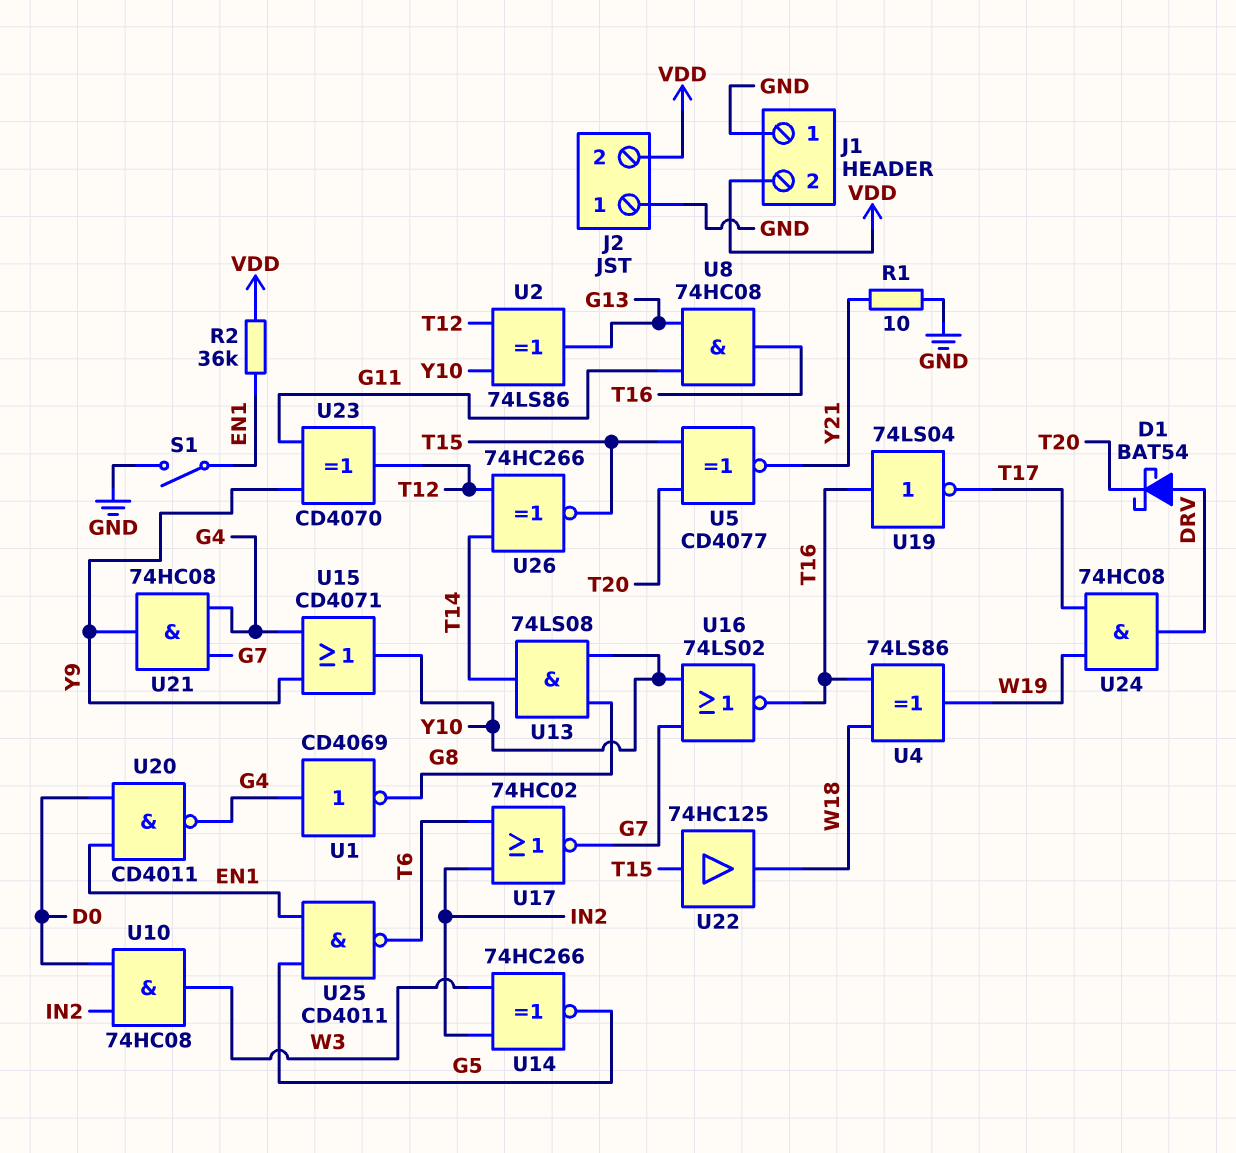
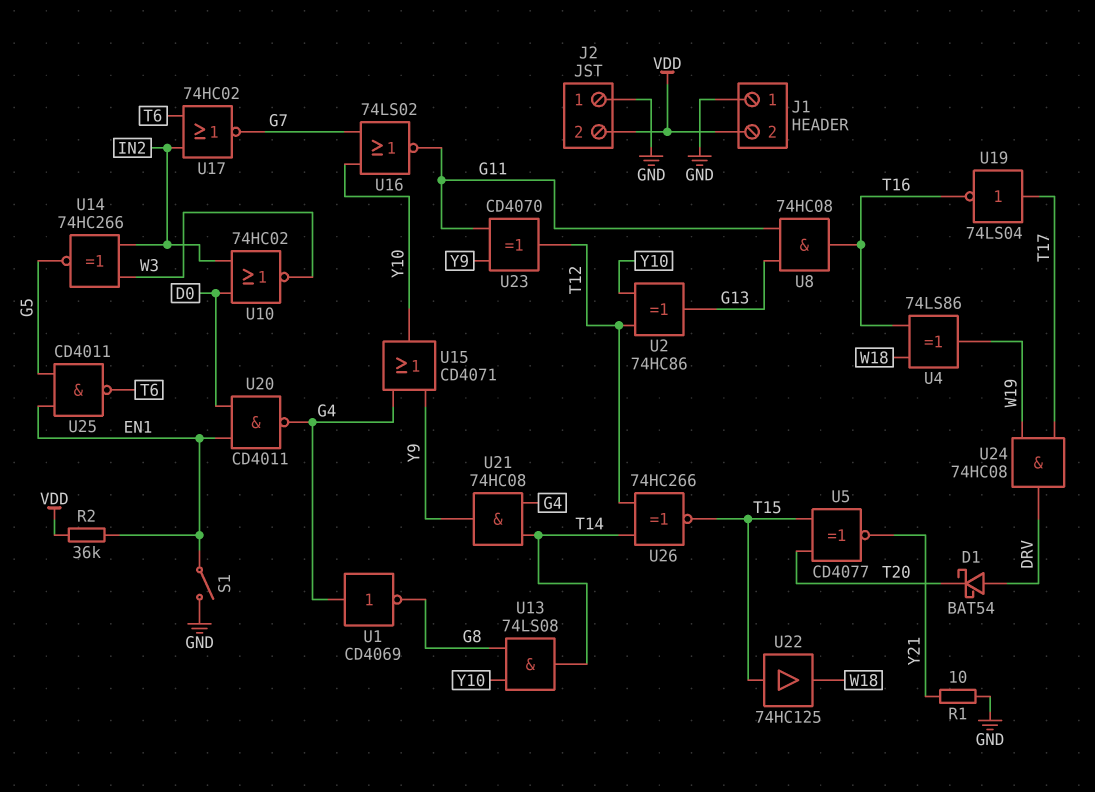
U2: XOR 74LS86 (in T12, in Y10, out G13) -> XOR 74HC86 (in T12, in Y10, out G13)
U10: AND 74HC08 (in D0, in IN2, out W3) -> NOR 74HC02 (in D0, in IN2, out W3)
U16: NOR 74LS02 (in G7, in Y10, out T16) -> NOR 74LS02 (in G7, in Y10, out G11)
U19: NOT 74LS04 (in T16, out T17) -> NOT 74LS04 (in T17, out T16)
U21: AND 74HC08 (in G4, in G7, out Y9) -> AND 74HC08 (in G4, in T14, out Y9)

